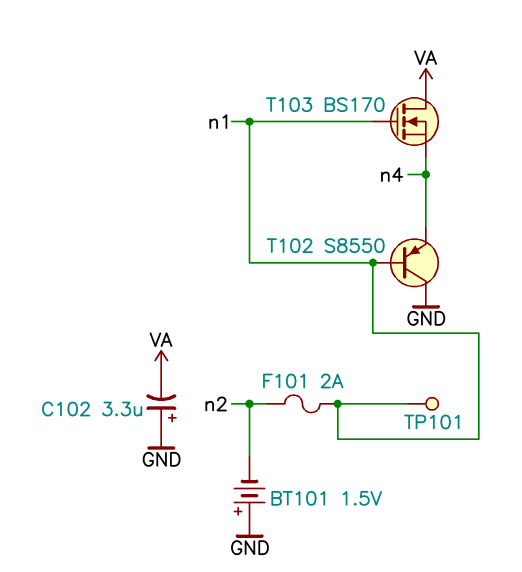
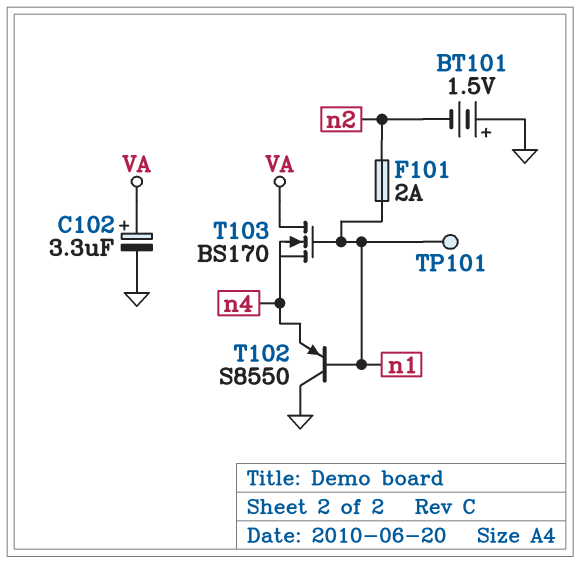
C102: 3.3uF (plus GND, minus VA) -> 3.3uF (plus VA, minus GND)

